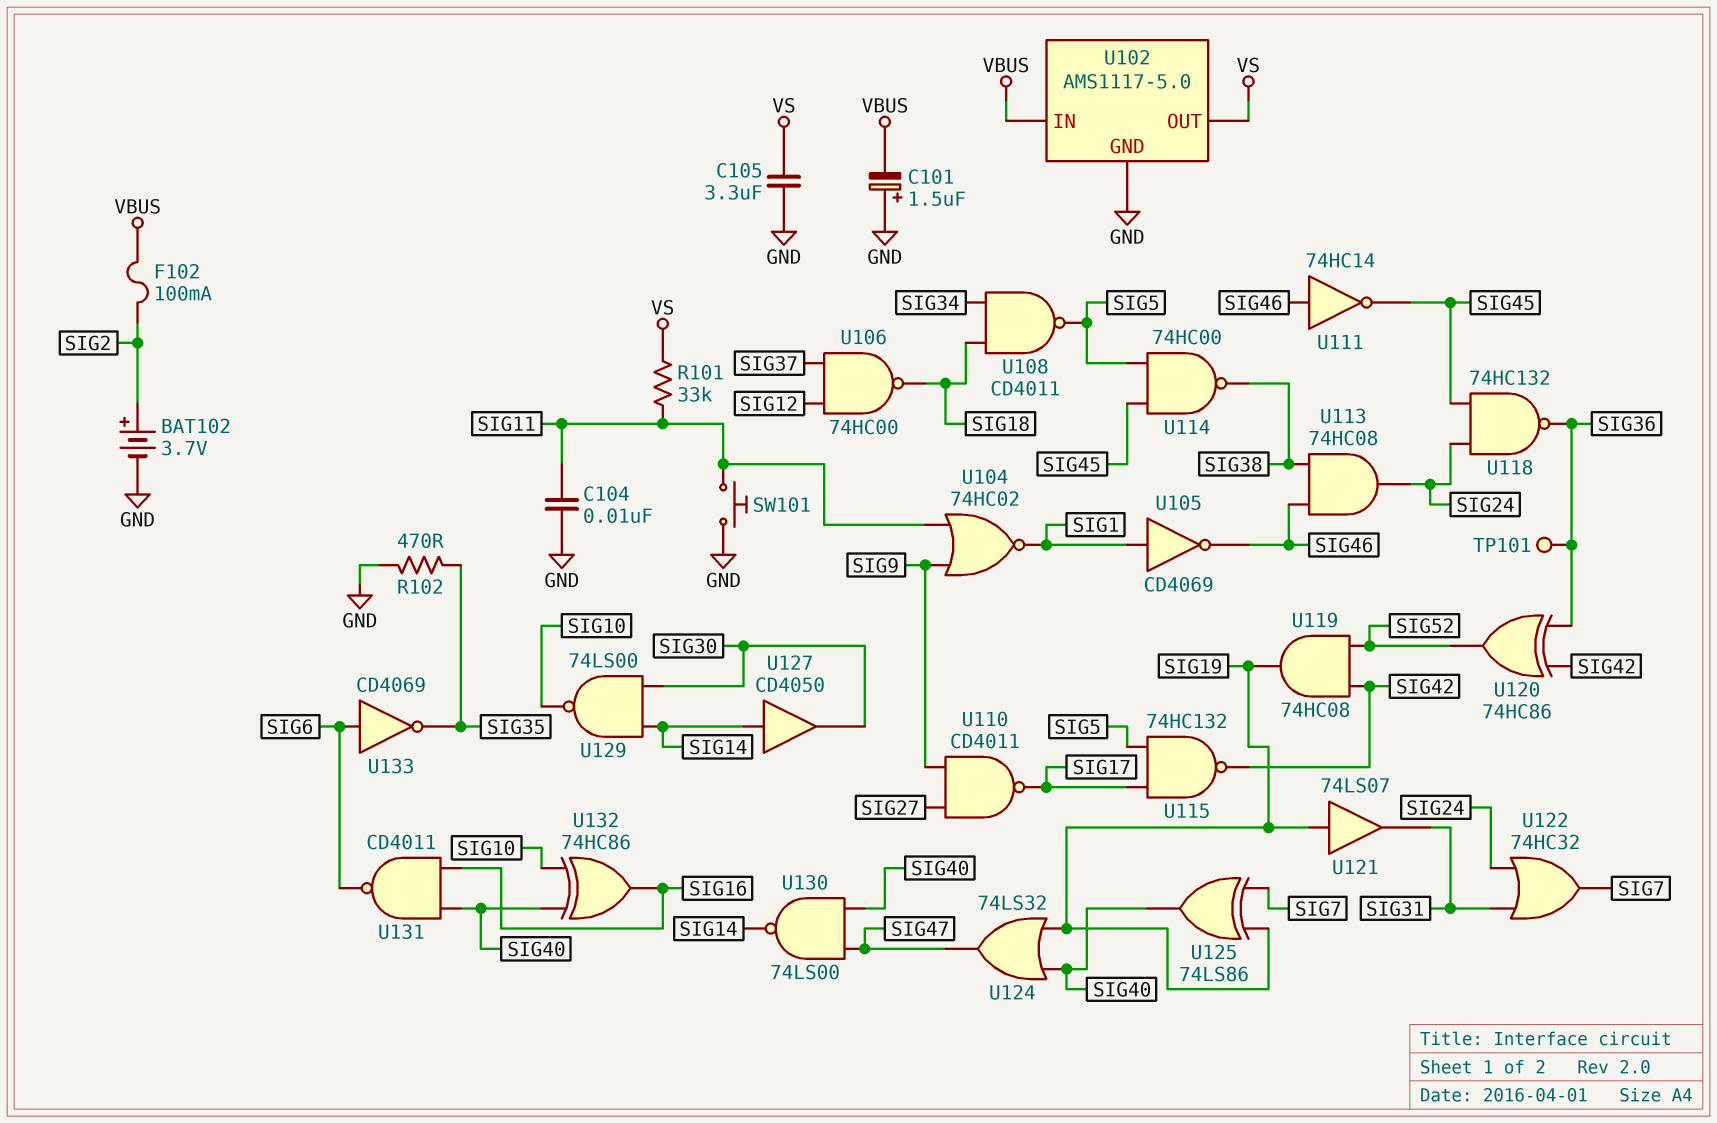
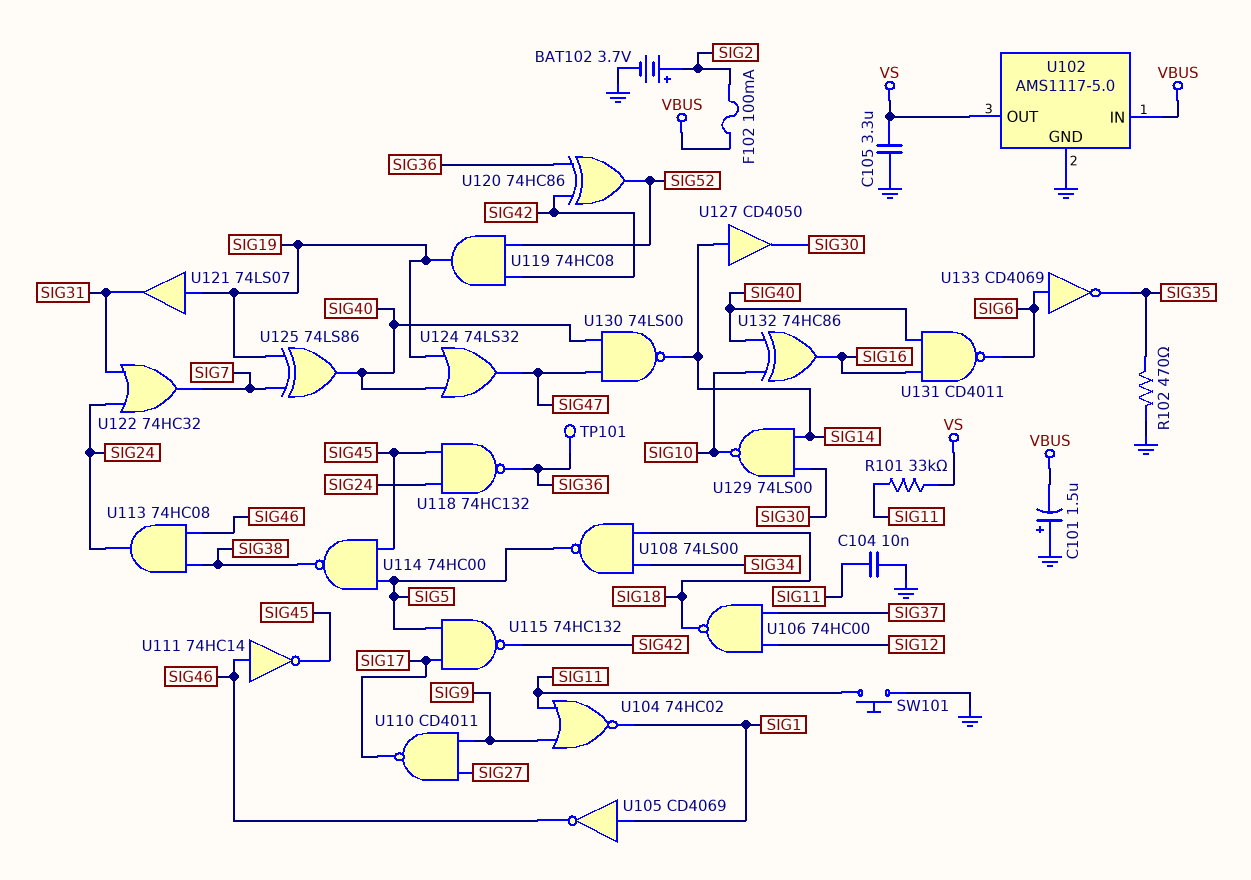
U108: NAND CD4011 (in SIG18, in SIG34, out SIG5) -> NAND 74LS00 (in SIG18, in SIG34, out SIG5)

